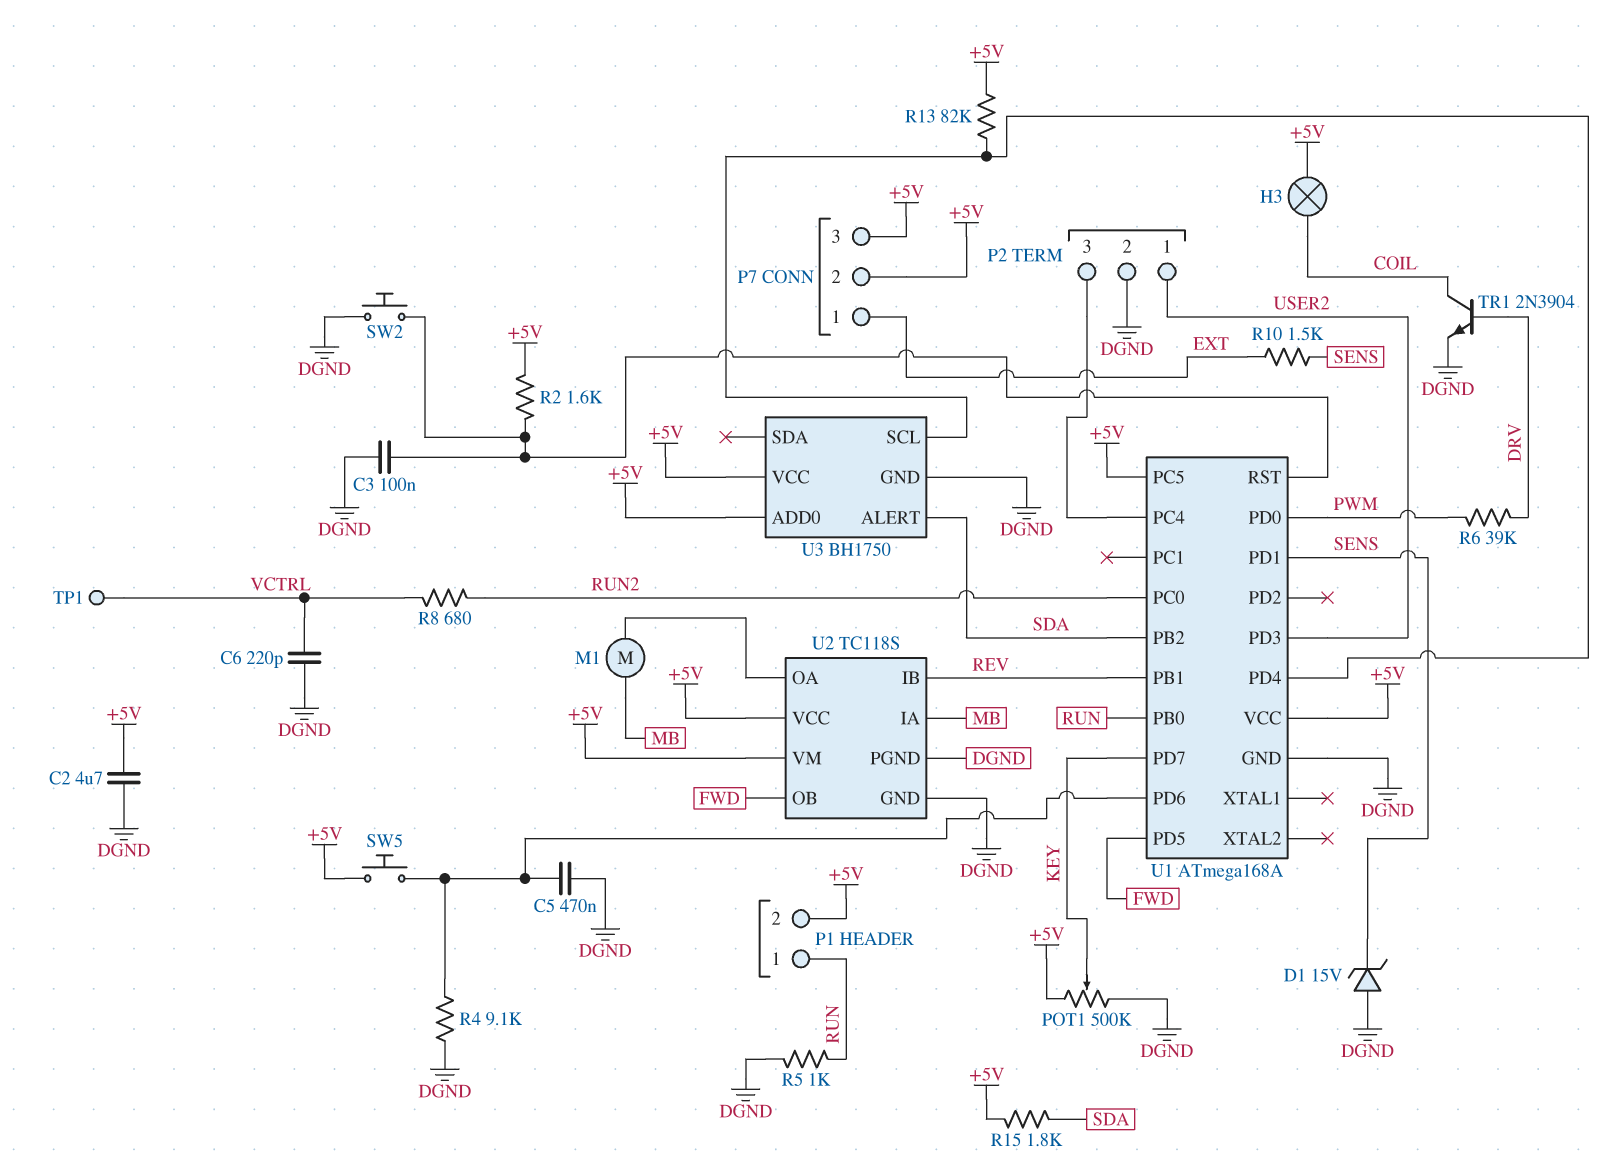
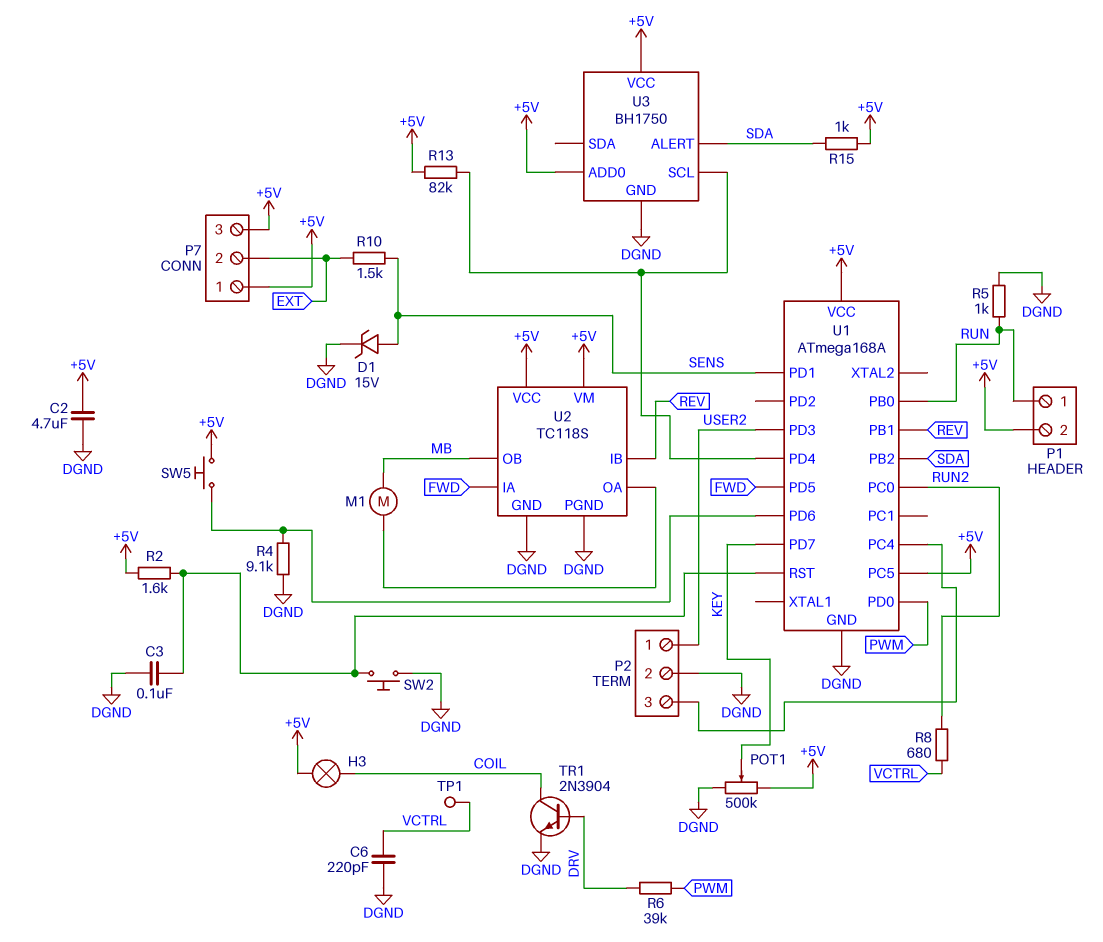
C5: 470nF (DGND, U1/PD6) -> none
D1: zener 15V (A DGND, K SENS) -> zener 15V (A SENS, K DGND)
P7 pin 1: EXT -> +5V
P7 pin 2: +5V -> EXT
R15: 1.8k (+5V, SDA) -> 1k (+5V, SDA)
U2 pin IA: MB -> FWD
U2 pin OB: FWD -> MB

